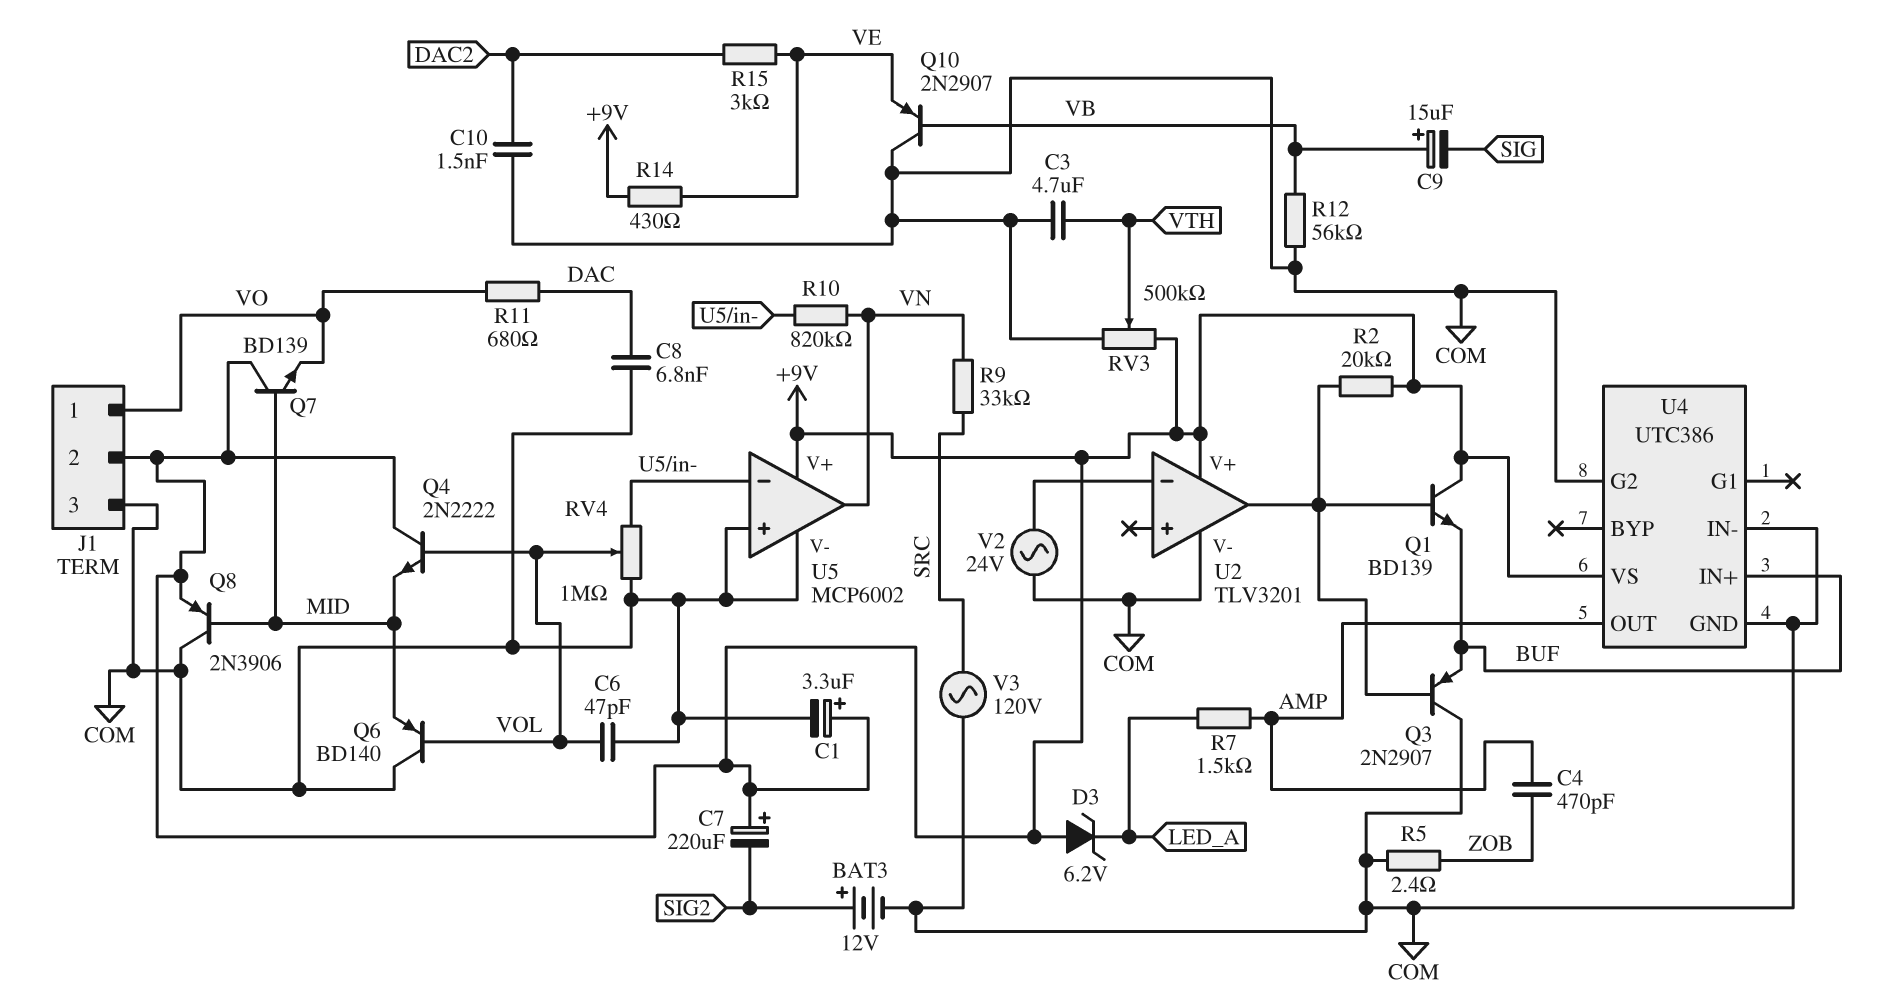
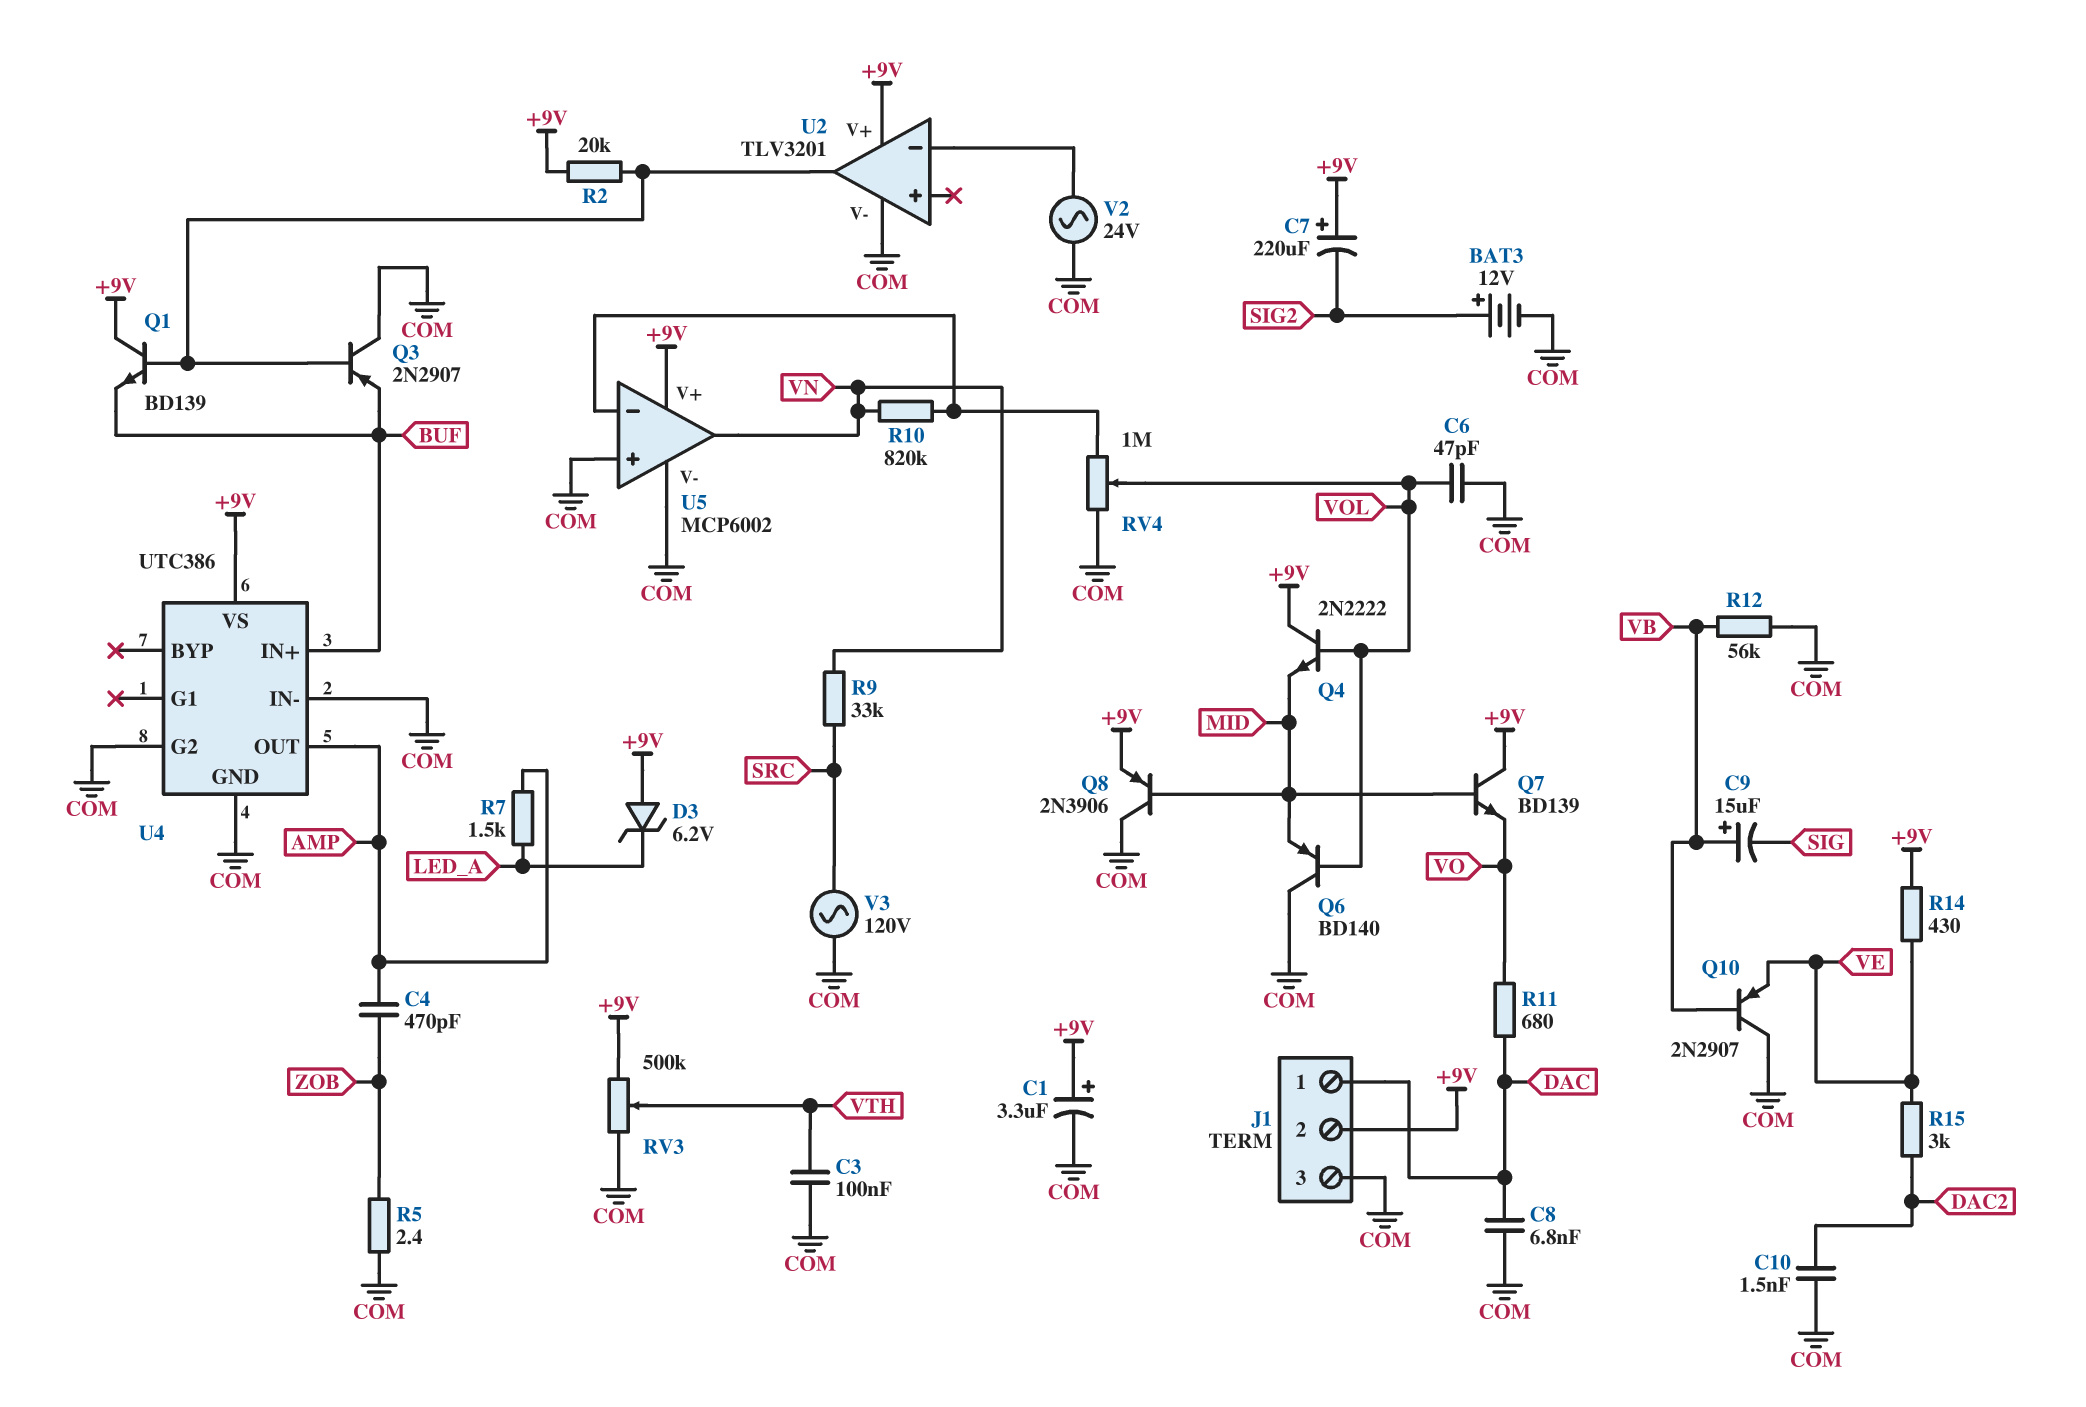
C3: 4.7uF (COM, VTH) -> 100nF (COM, VTH)
J1 pin 1: VO -> DAC

